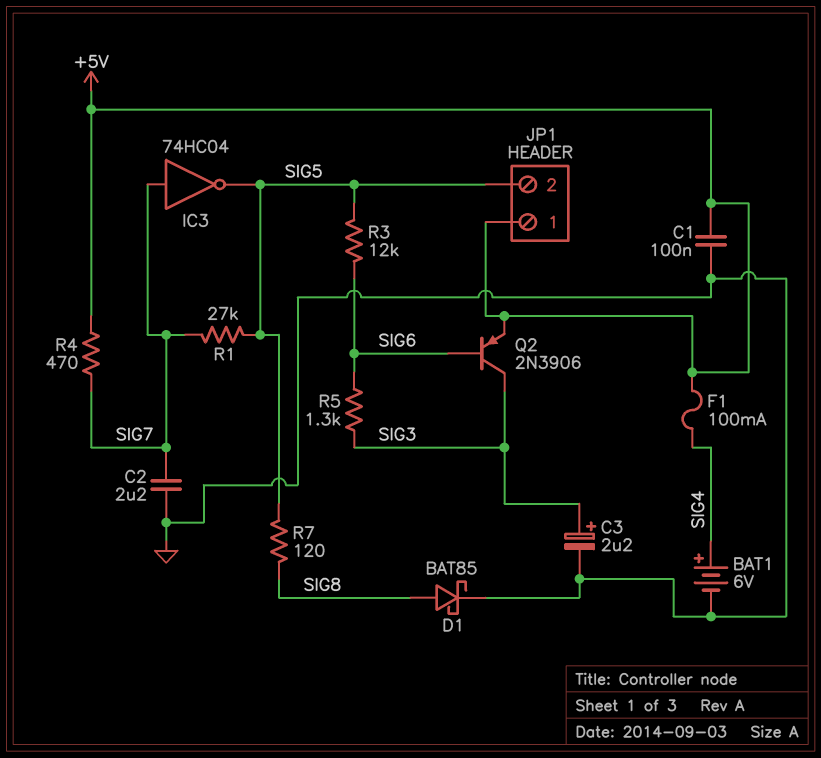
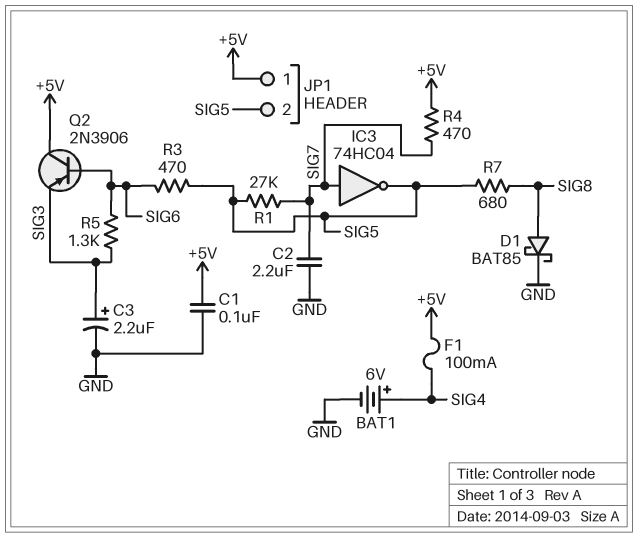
Q2: PNP 2N3906 (B SIG6, C SIG3, E +5V) -> PNP 2N3906 (B SIG6, C +5V, E SIG3)
R3: 12k (SIG5, SIG6) -> 470 (SIG5, SIG6)
R7: 120 (SIG5, SIG8) -> 680 (SIG5, SIG8)

